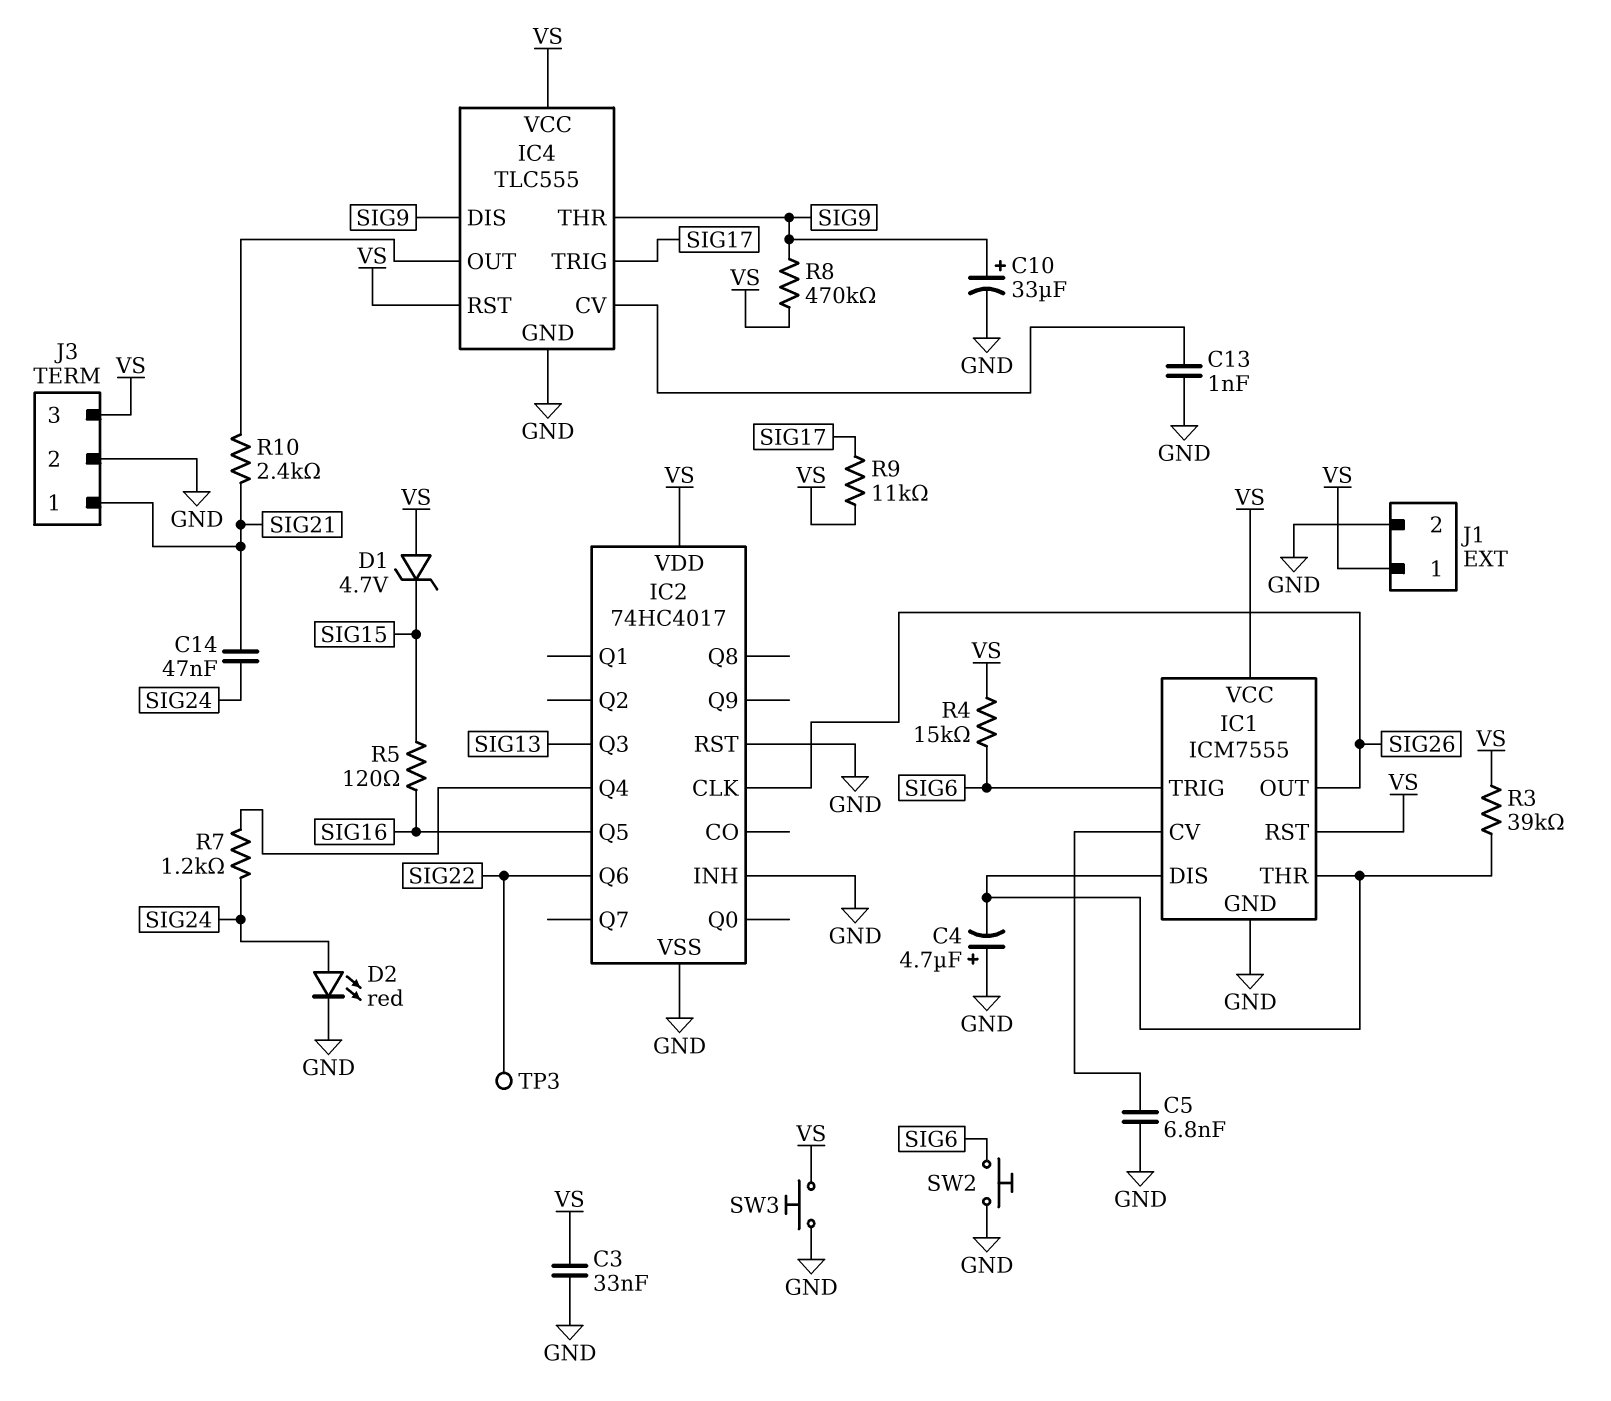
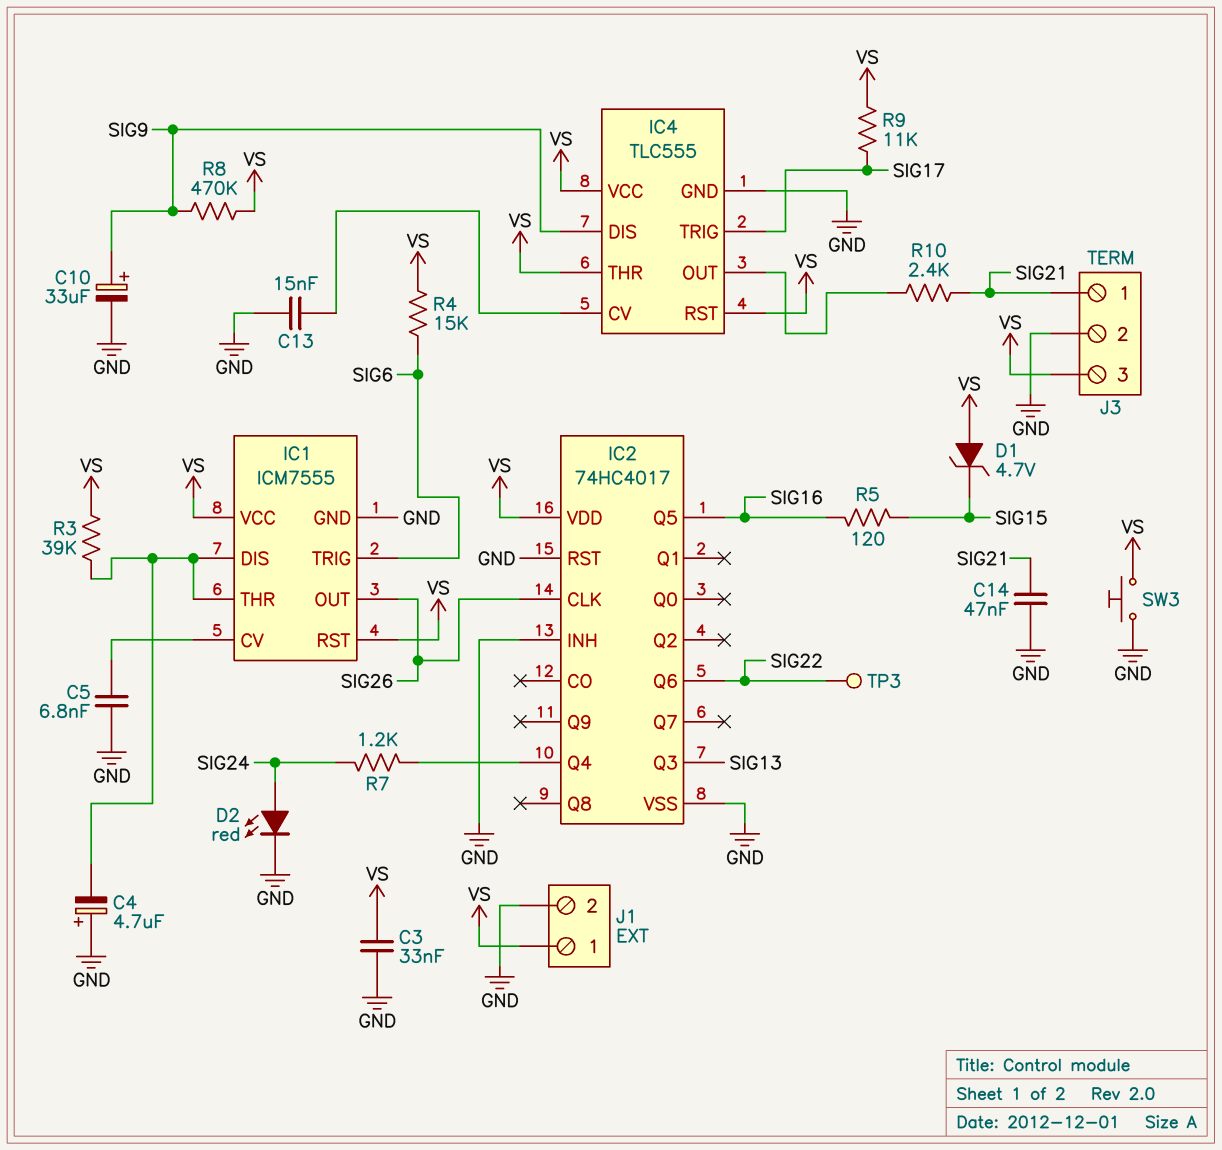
C13: 1nF (GND, IC4/CV) -> 15nF (GND, IC4/CV)
C14: 47nF (SIG21, SIG24) -> 47nF (GND, SIG21)
IC4 pin THR: SIG9 -> VS
SW2: button (GND, SIG6) -> none

